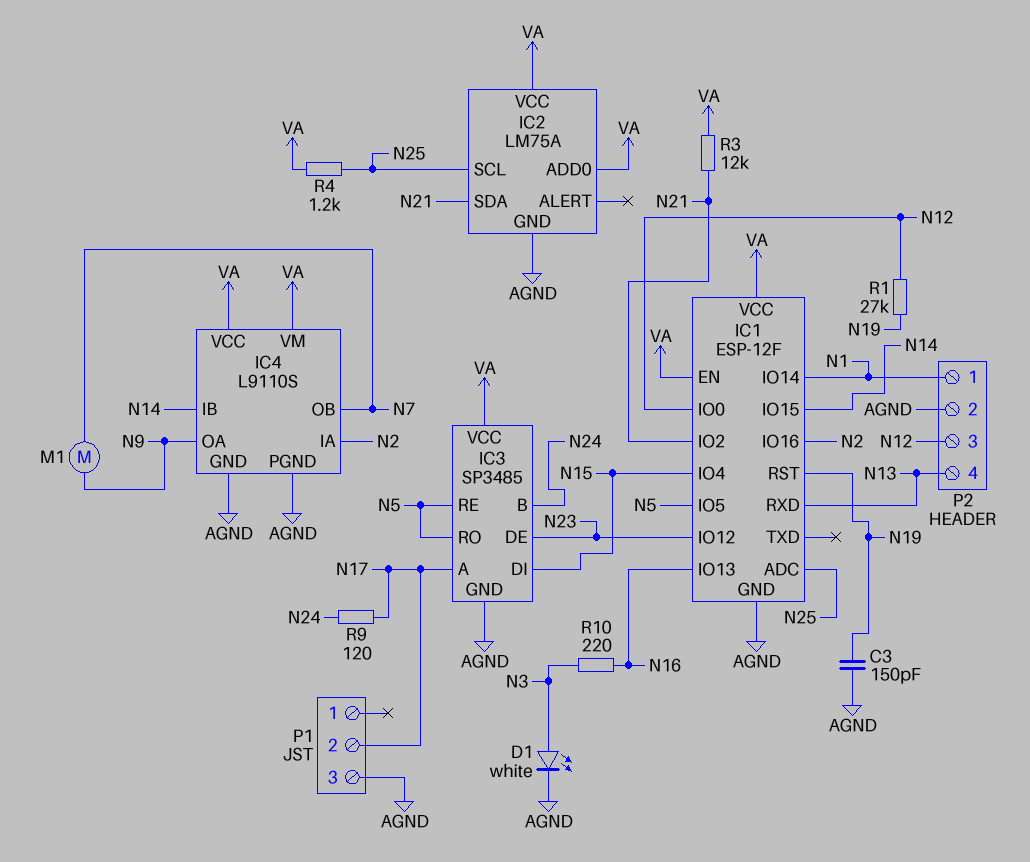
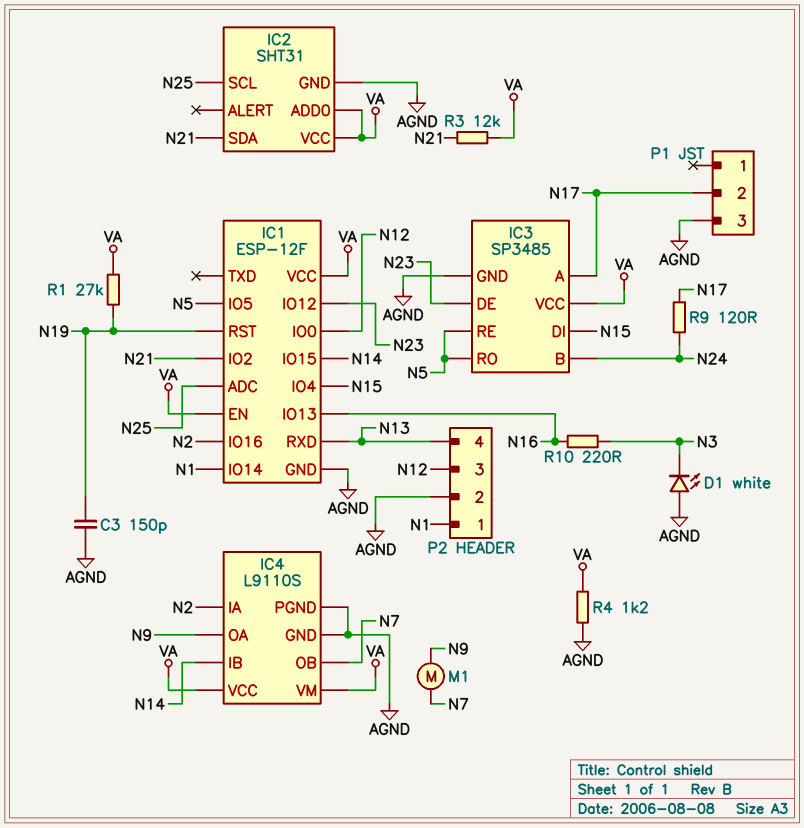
D1: LED white (A N3, K AGND) -> LED white (A AGND, K N3)
IC2: LM75A -> SHT31
R1: 27k (N12, N19) -> 27k (N19, VA)
R4: 1.2k (N25, VA) -> 1.2k (AGND, VA)

